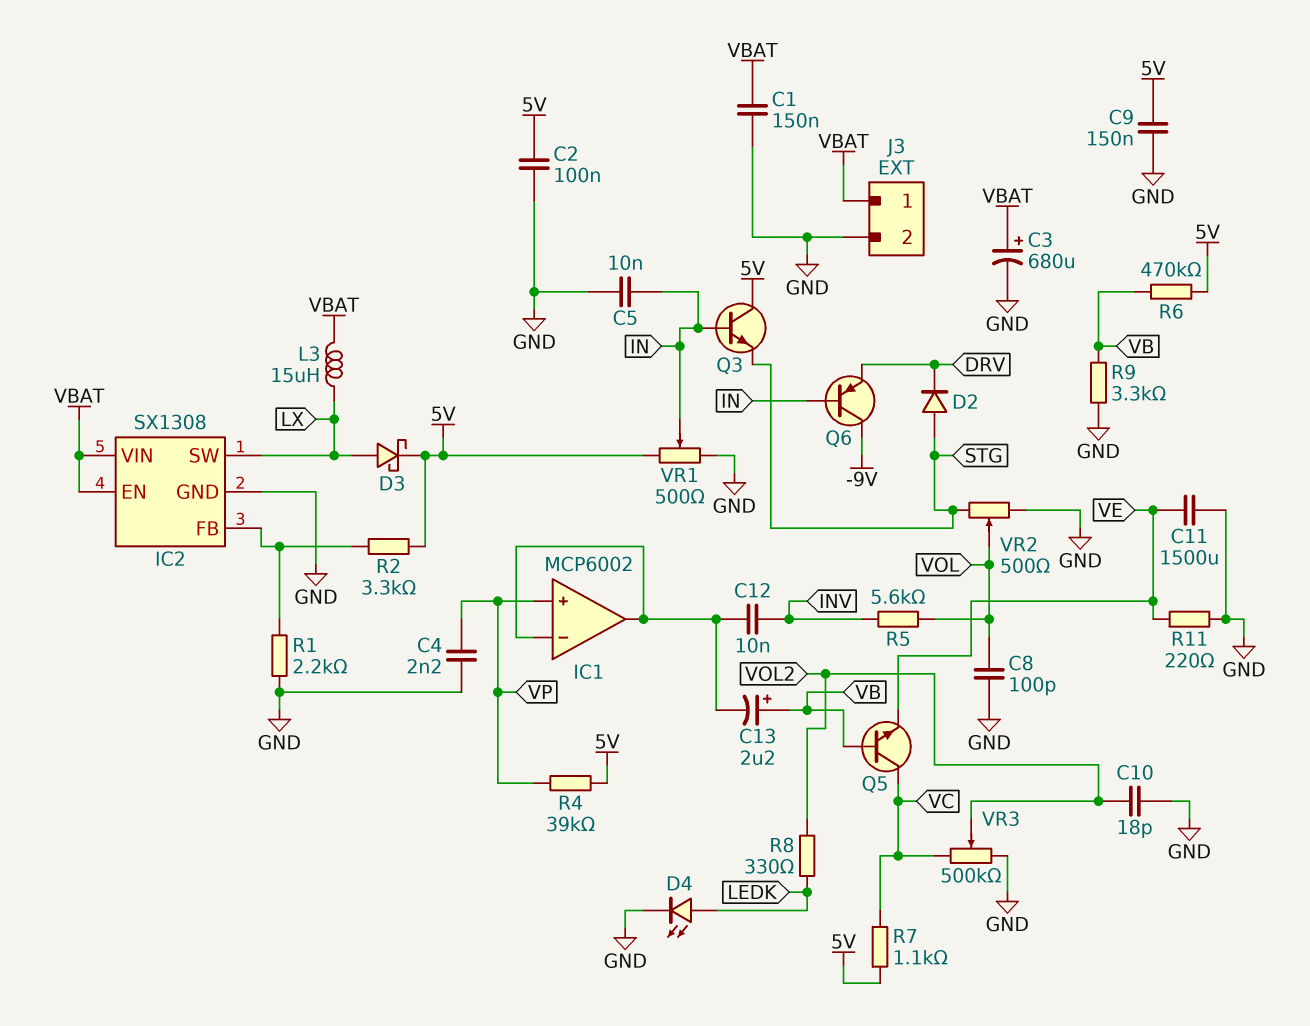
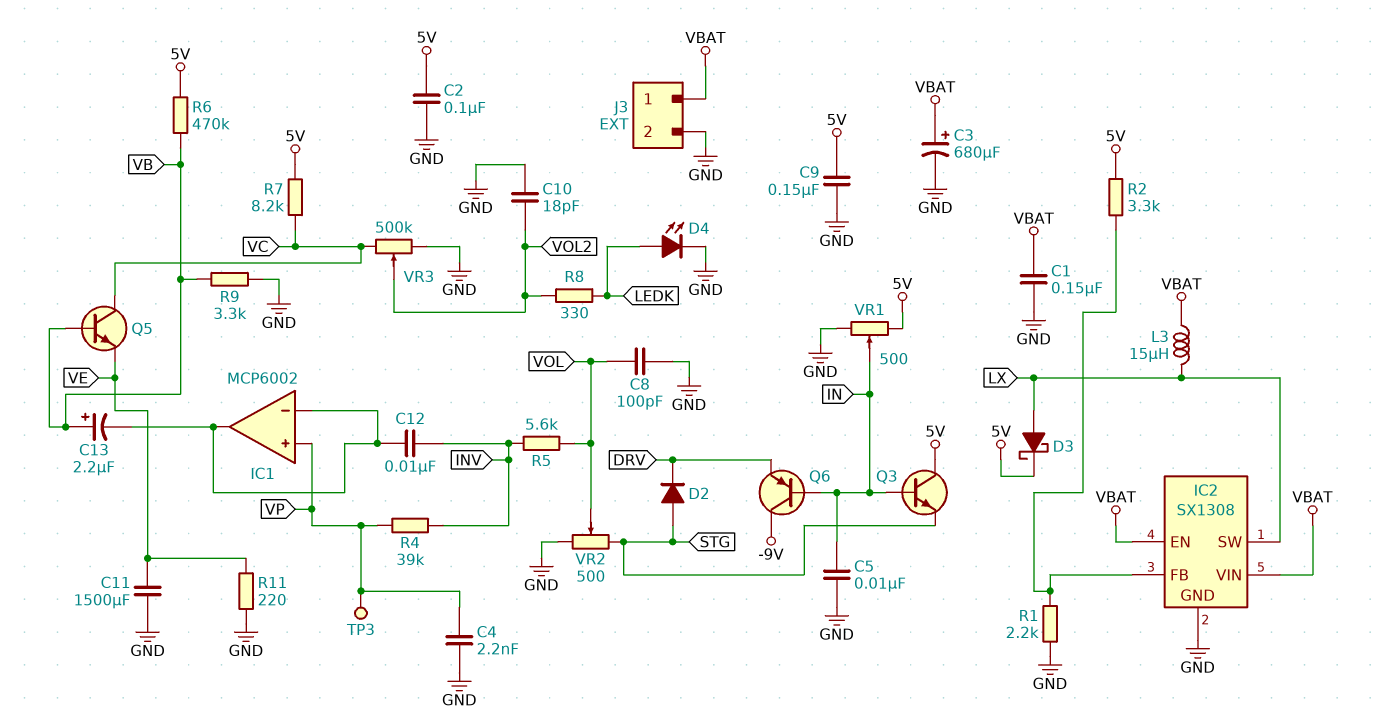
R4: 39k (5V, VP) -> 39k (INV, VP)
R7: 1.1k (5V, VC) -> 8.2k (5V, VC)
TP3: none -> test point (VP)

